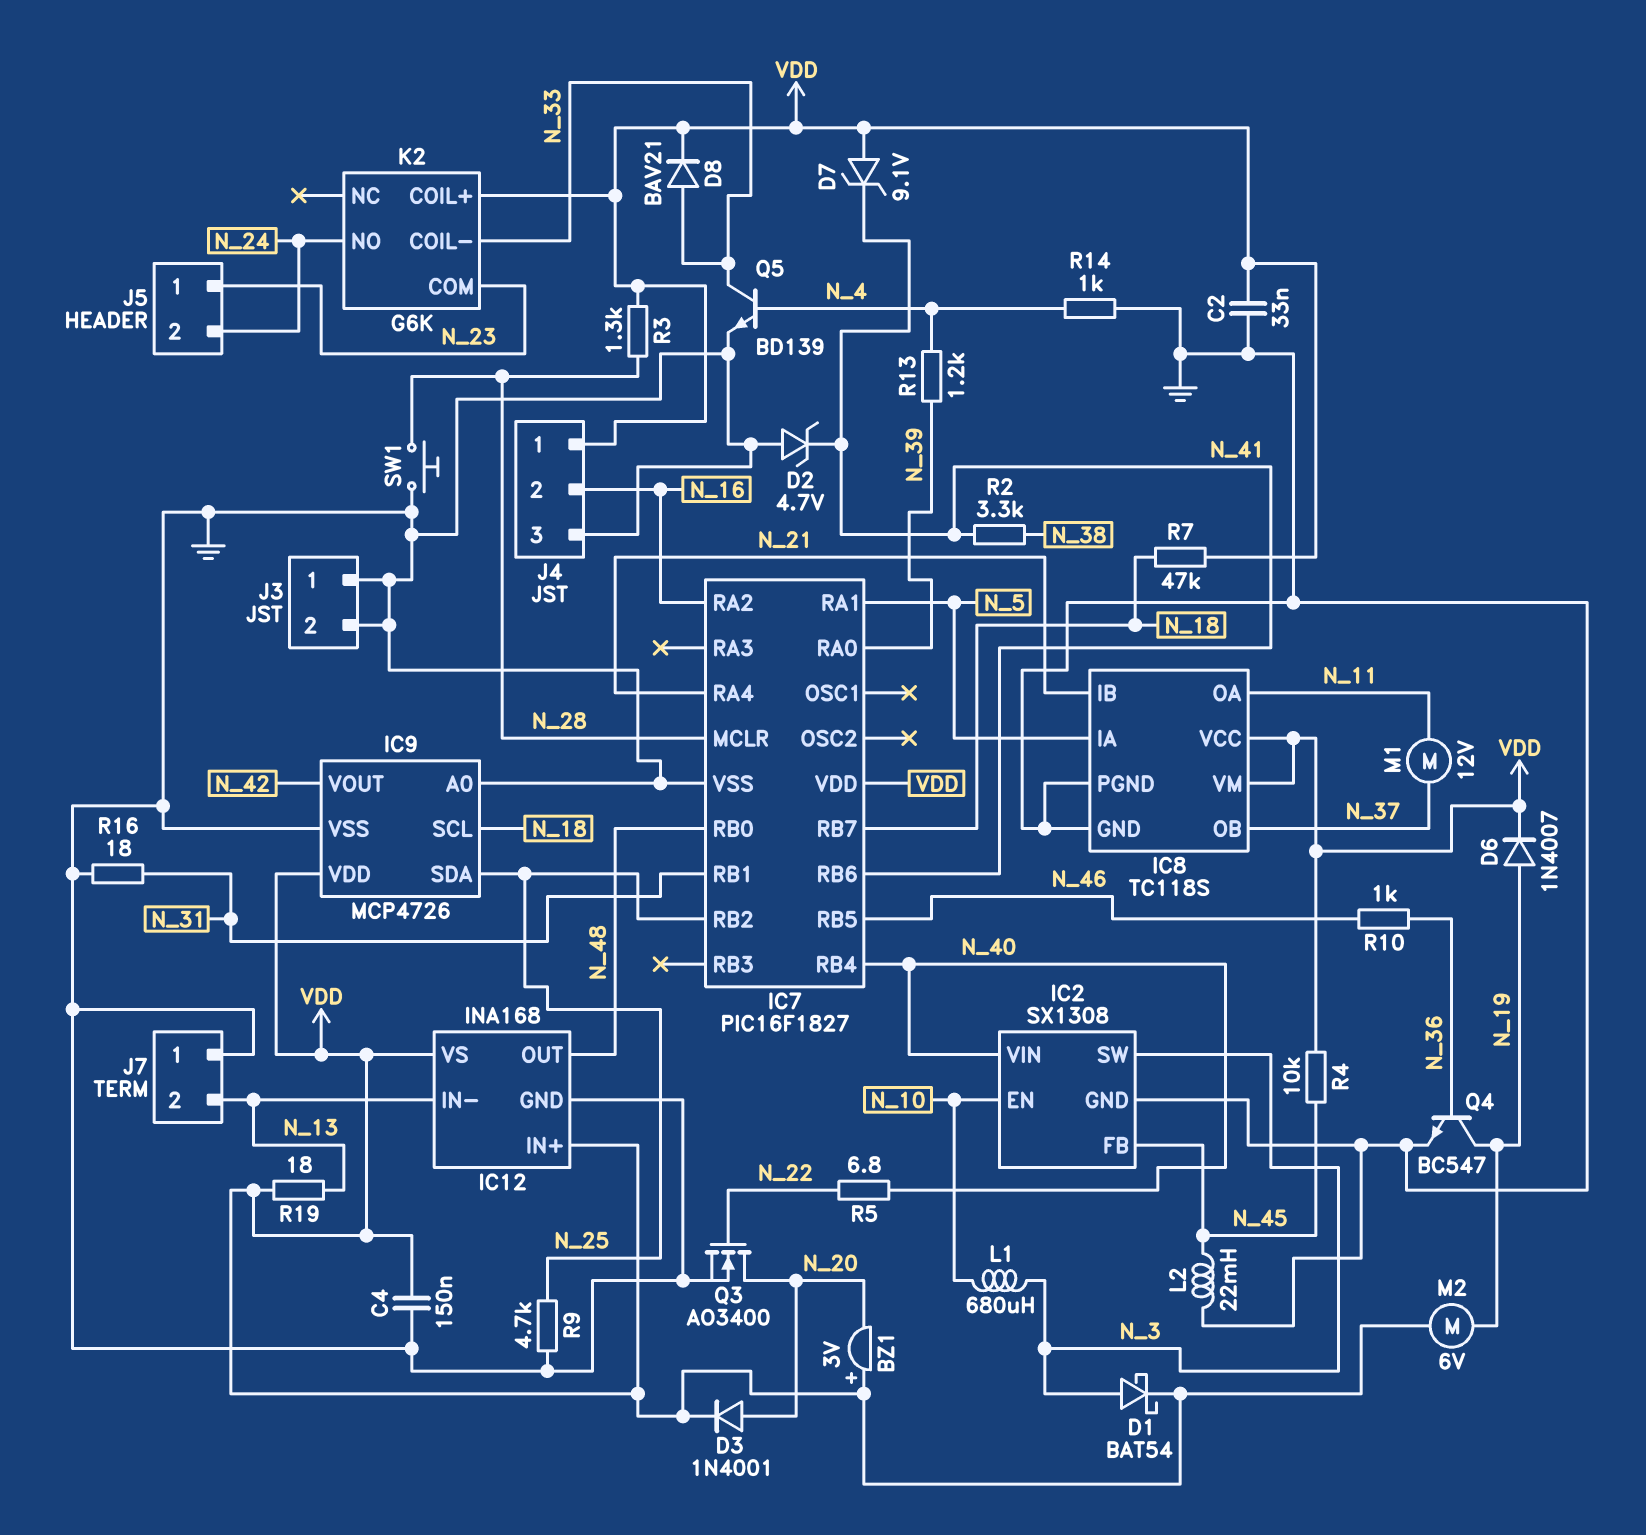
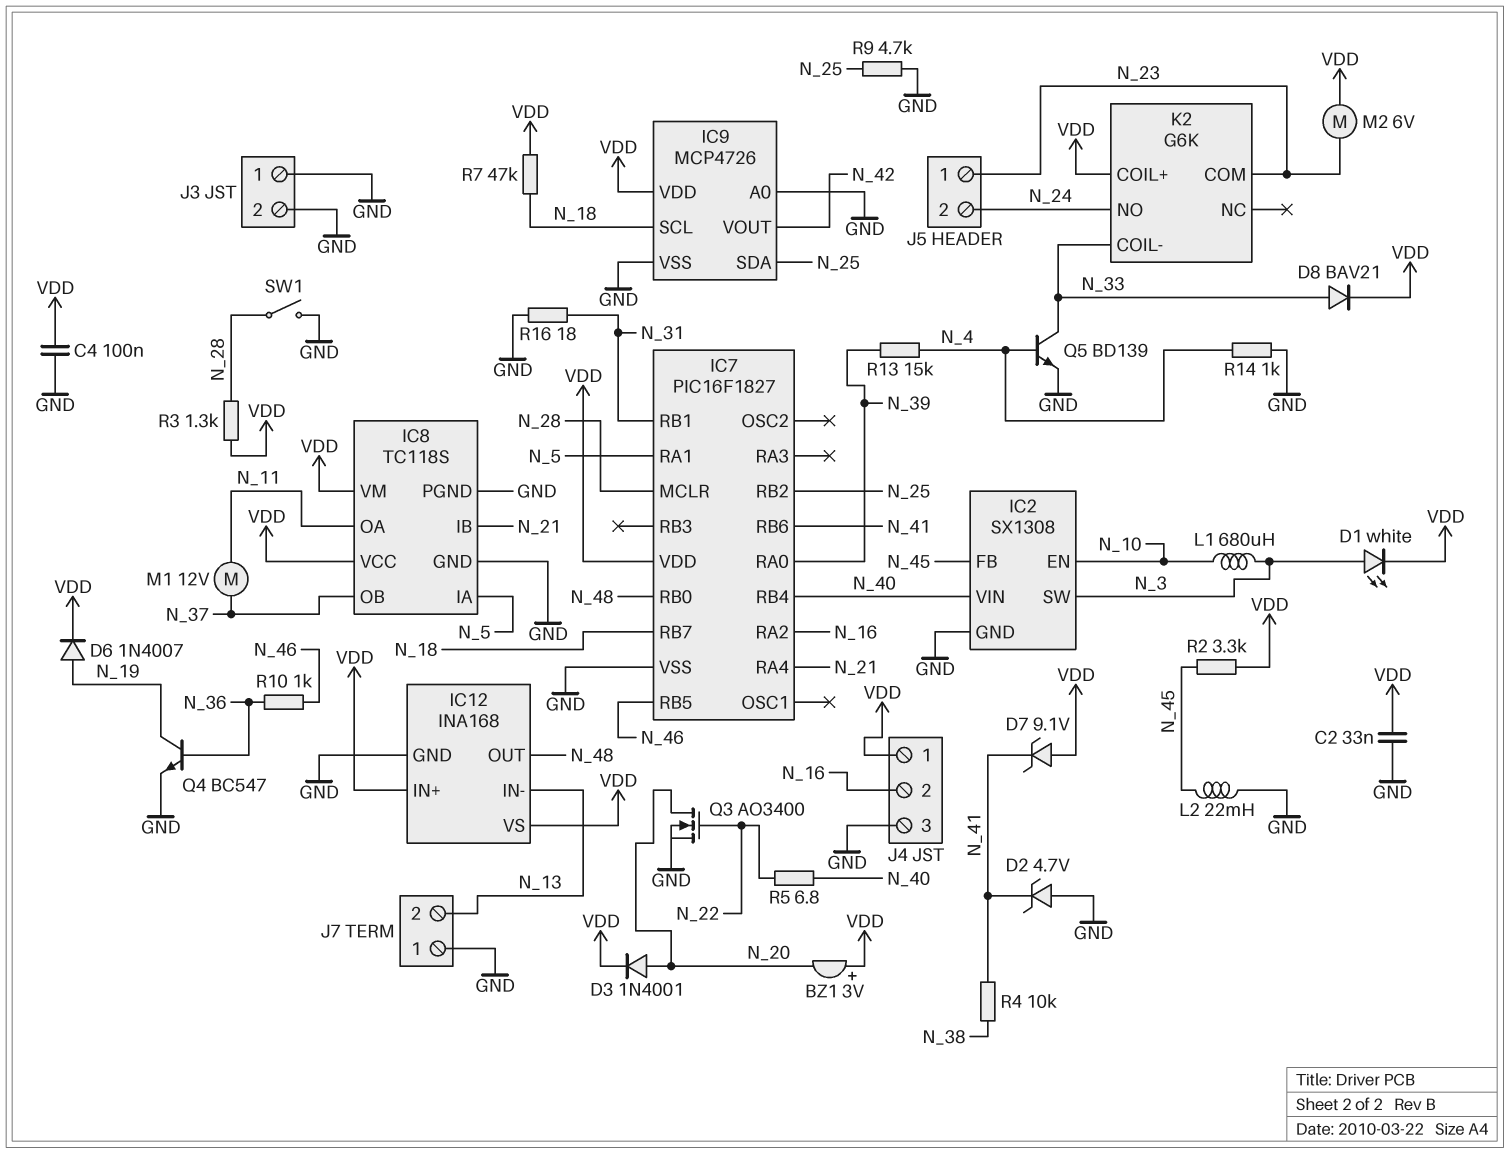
C4: 150nF (GND, VDD) -> 100nF (GND, VDD)
D1: schottky BAT54 (A N_3, K VDD) -> LED white (A N_3, K VDD)
M2: motor 6V (N_19, VDD) -> motor 6V (N_23, VDD)
R2: 3.3k (N_38, N_41) -> 3.3k (N_45, VDD)
R4: 10k (N_45, VDD) -> 10k (N_38, N_41)
R13: 1.2k (N_4, N_39) -> 15k (N_4, N_39)
R19: 18 (N_13, VDD) -> none
SW1: button (GND, N_28) -> switch (GND, N_28)

